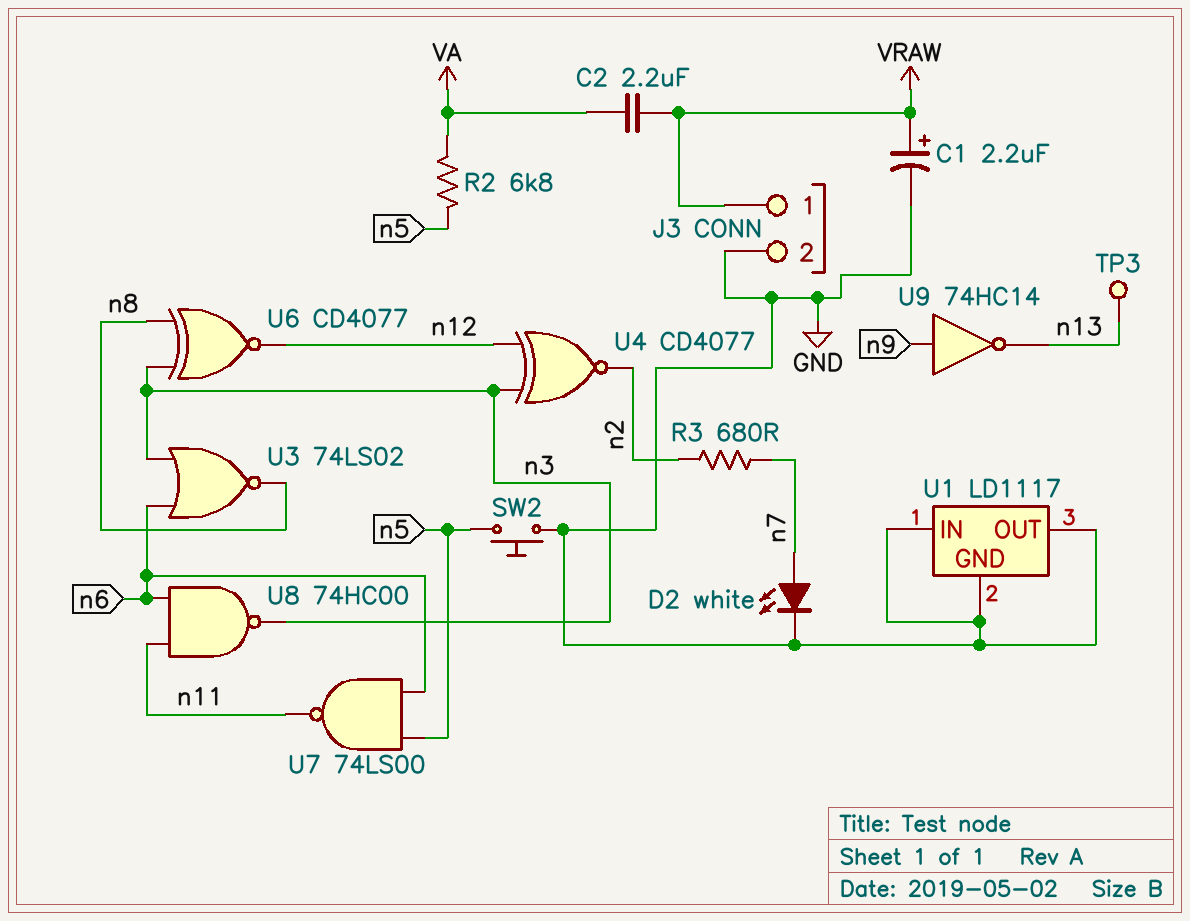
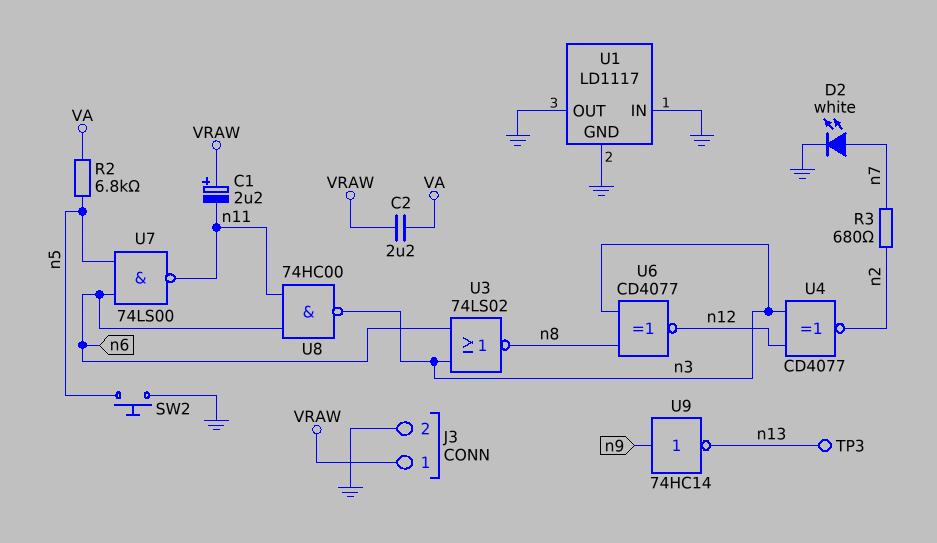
C1: 2.2uF (plus VRAW, minus GND) -> 2.2uF (plus VRAW, minus n11)

